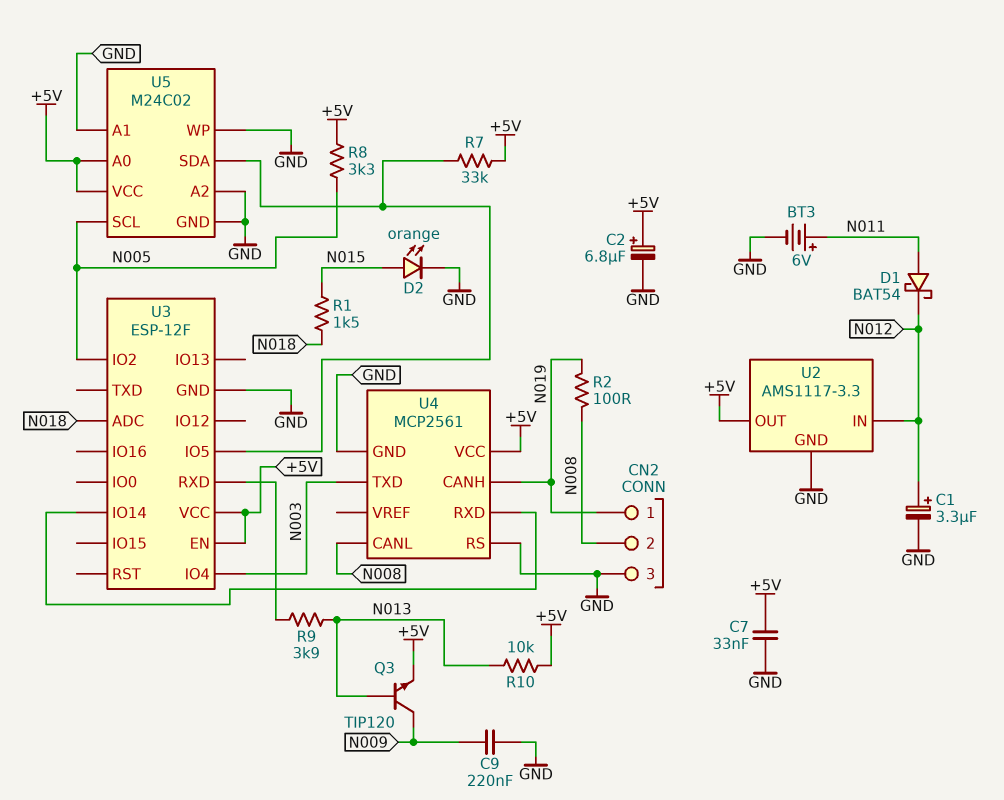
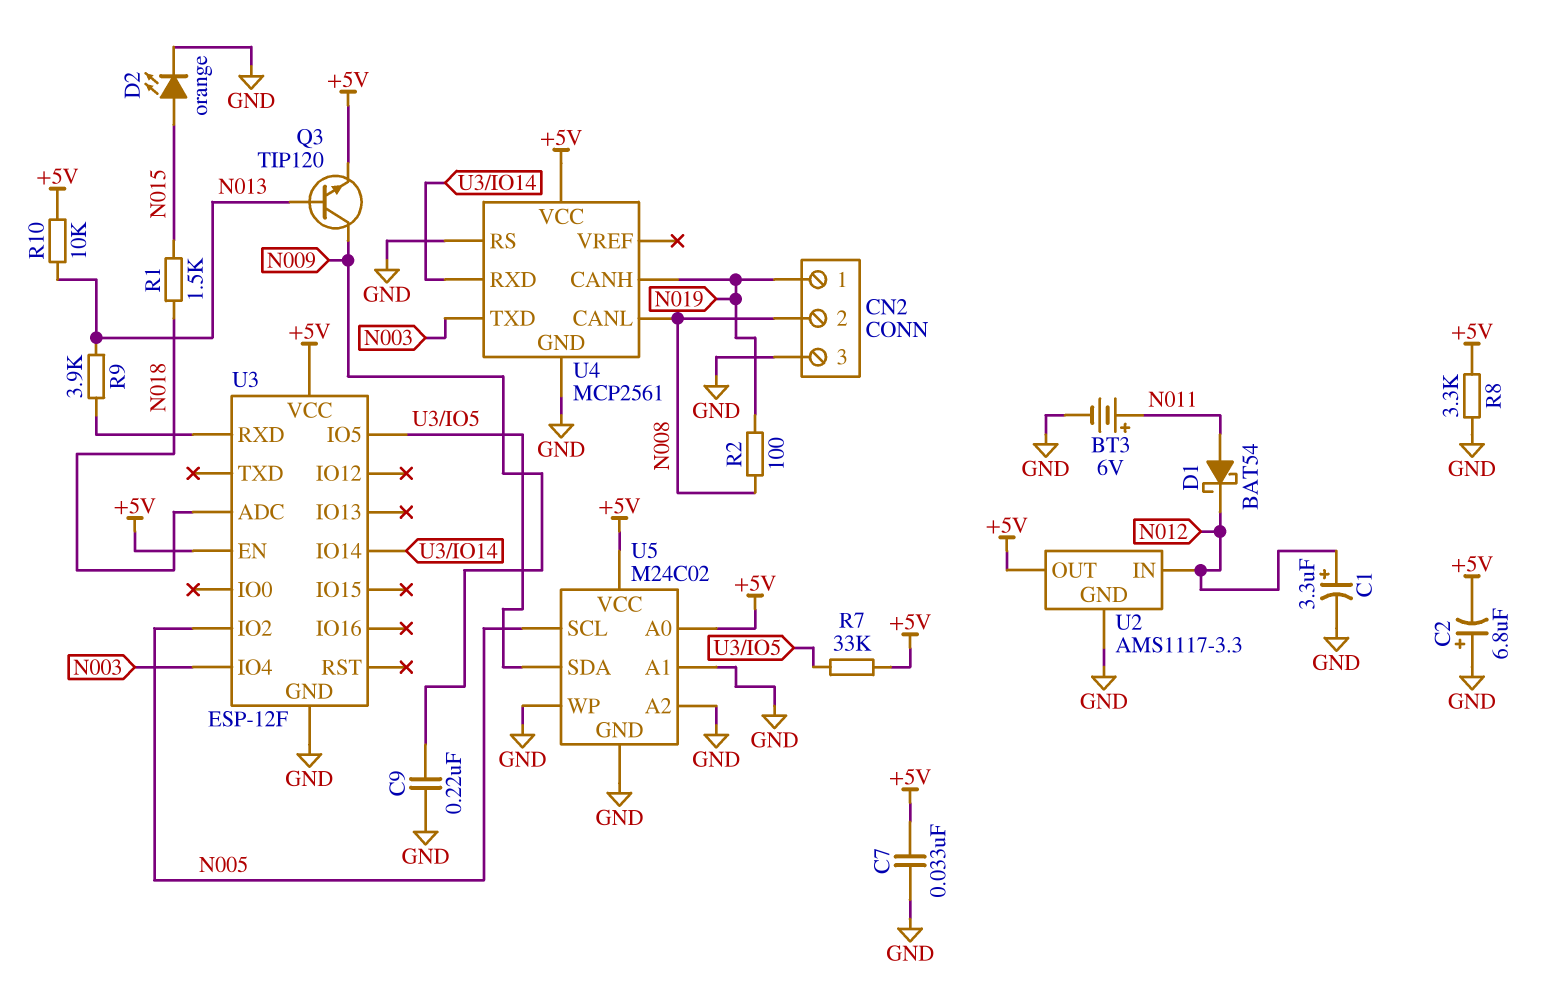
C2: 6.8uF (plus +5V, minus GND) -> 6.8uF (plus GND, minus +5V)
R8: 3.3k (+5V, N005) -> 3.3k (+5V, GND)

